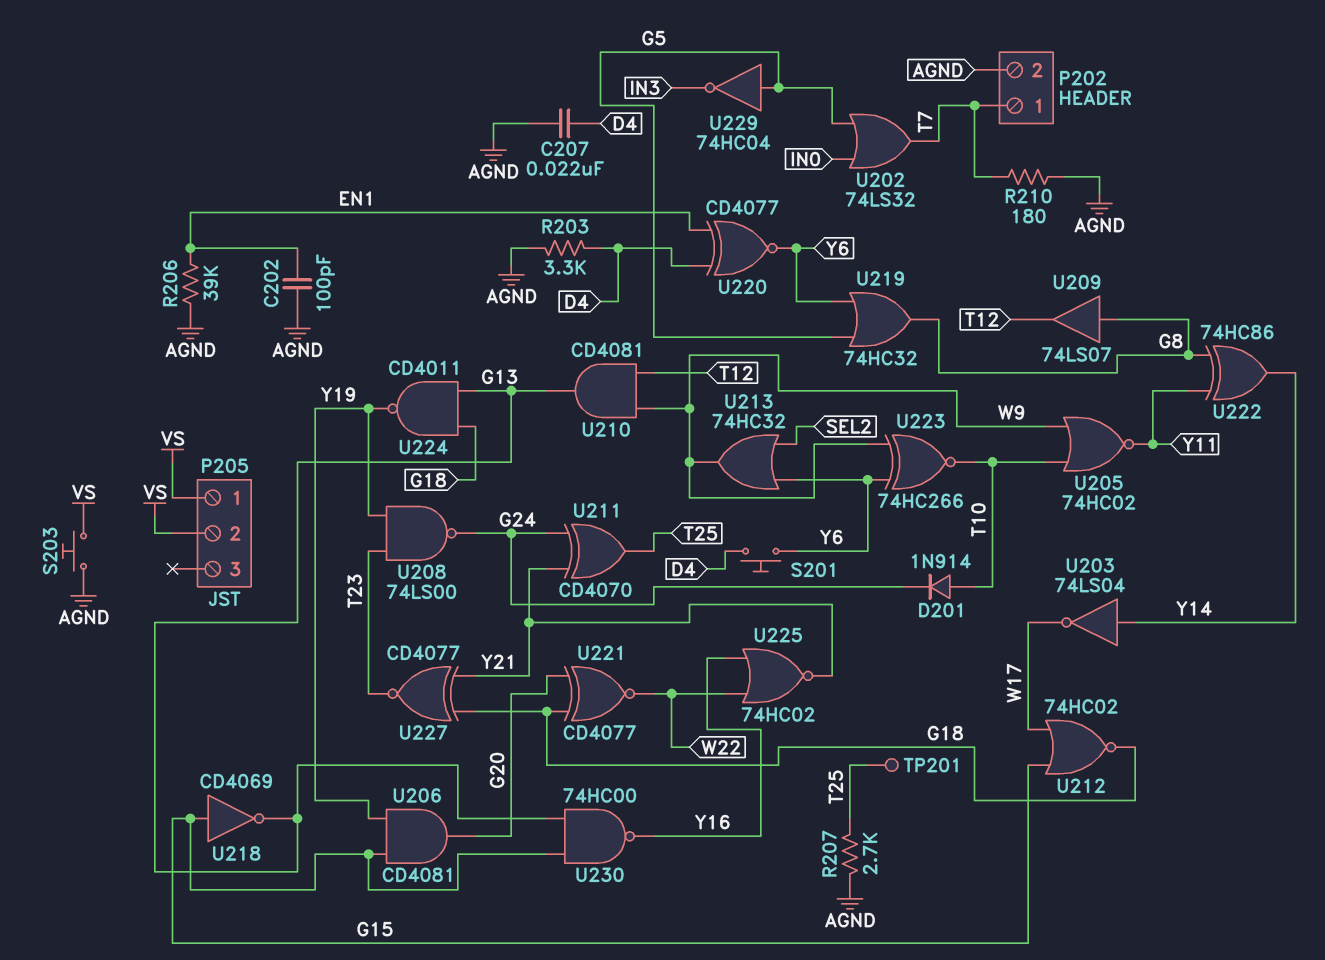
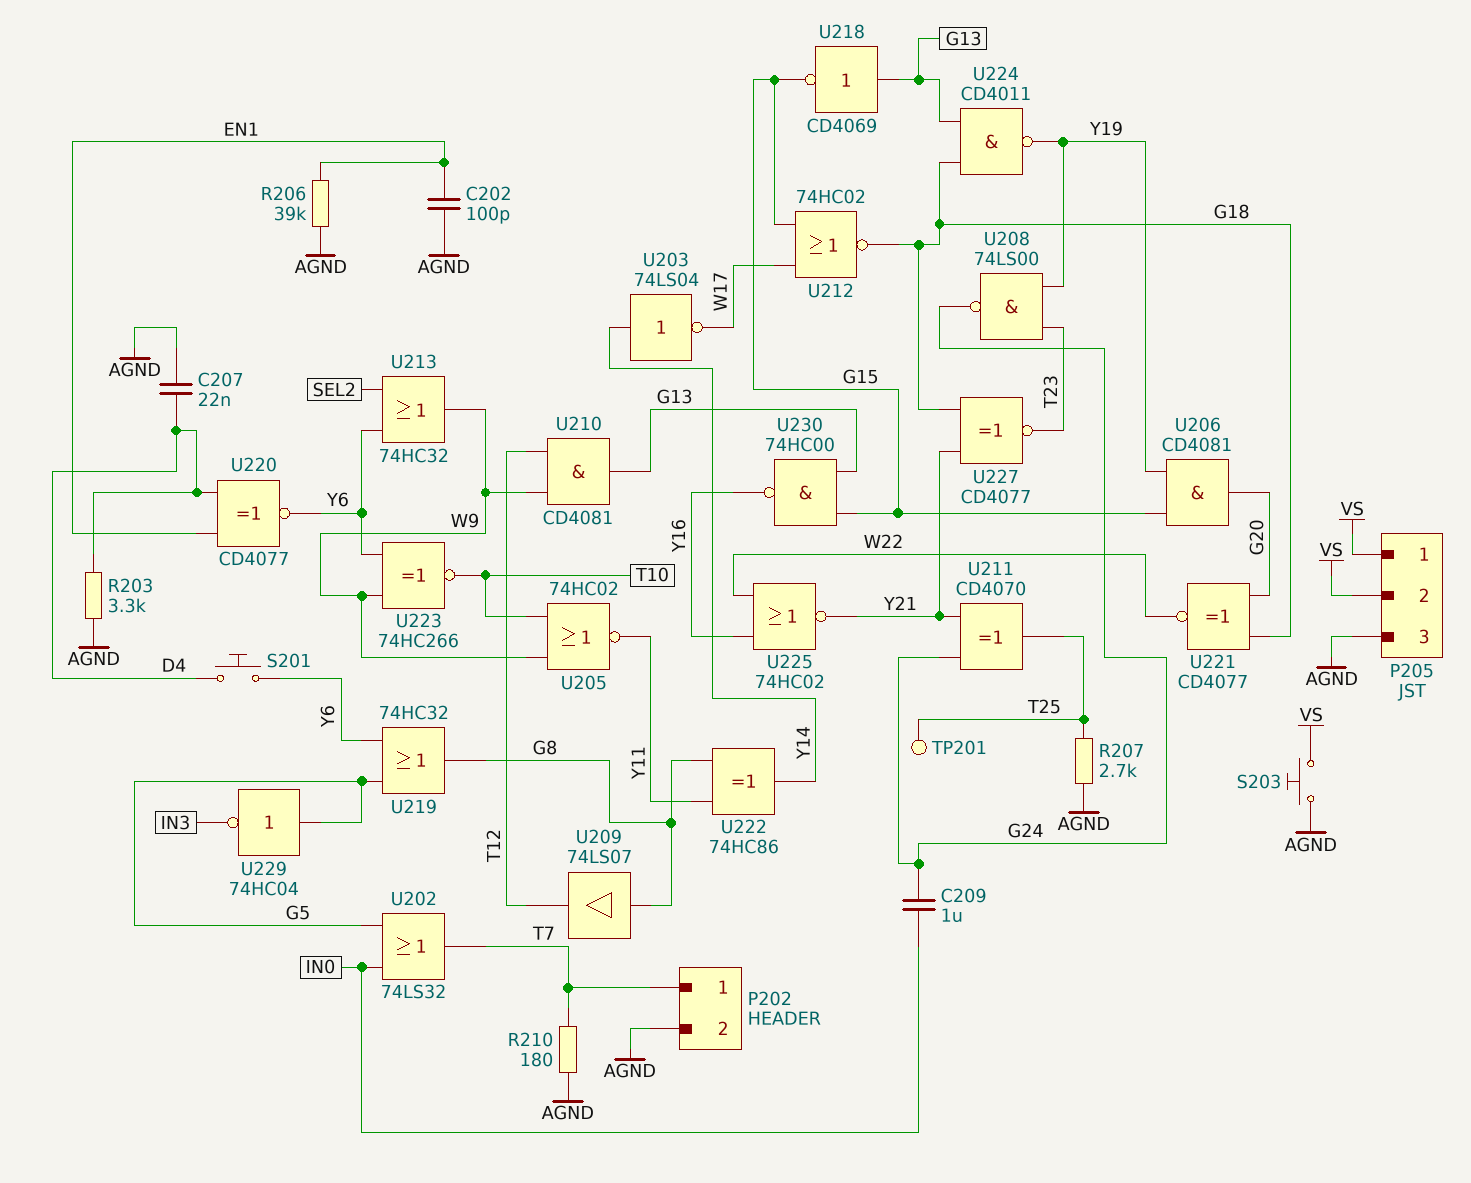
C209: none -> 1uF (G24, IN0)
D201: diode 1N914 (A T10, K G24) -> none
P205 pin 3: none -> AGND
U218: NOT CD4069 (in G15, out G13) -> NOT CD4069 (in G13, out G15)

